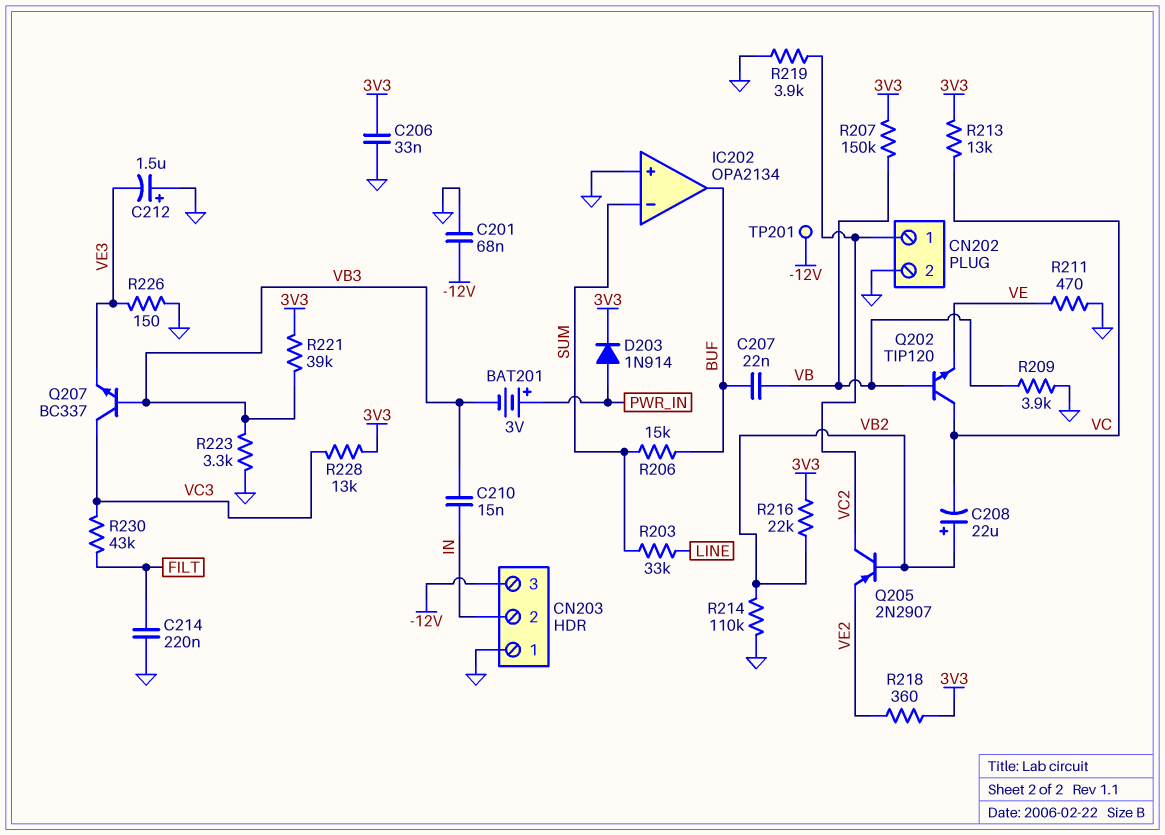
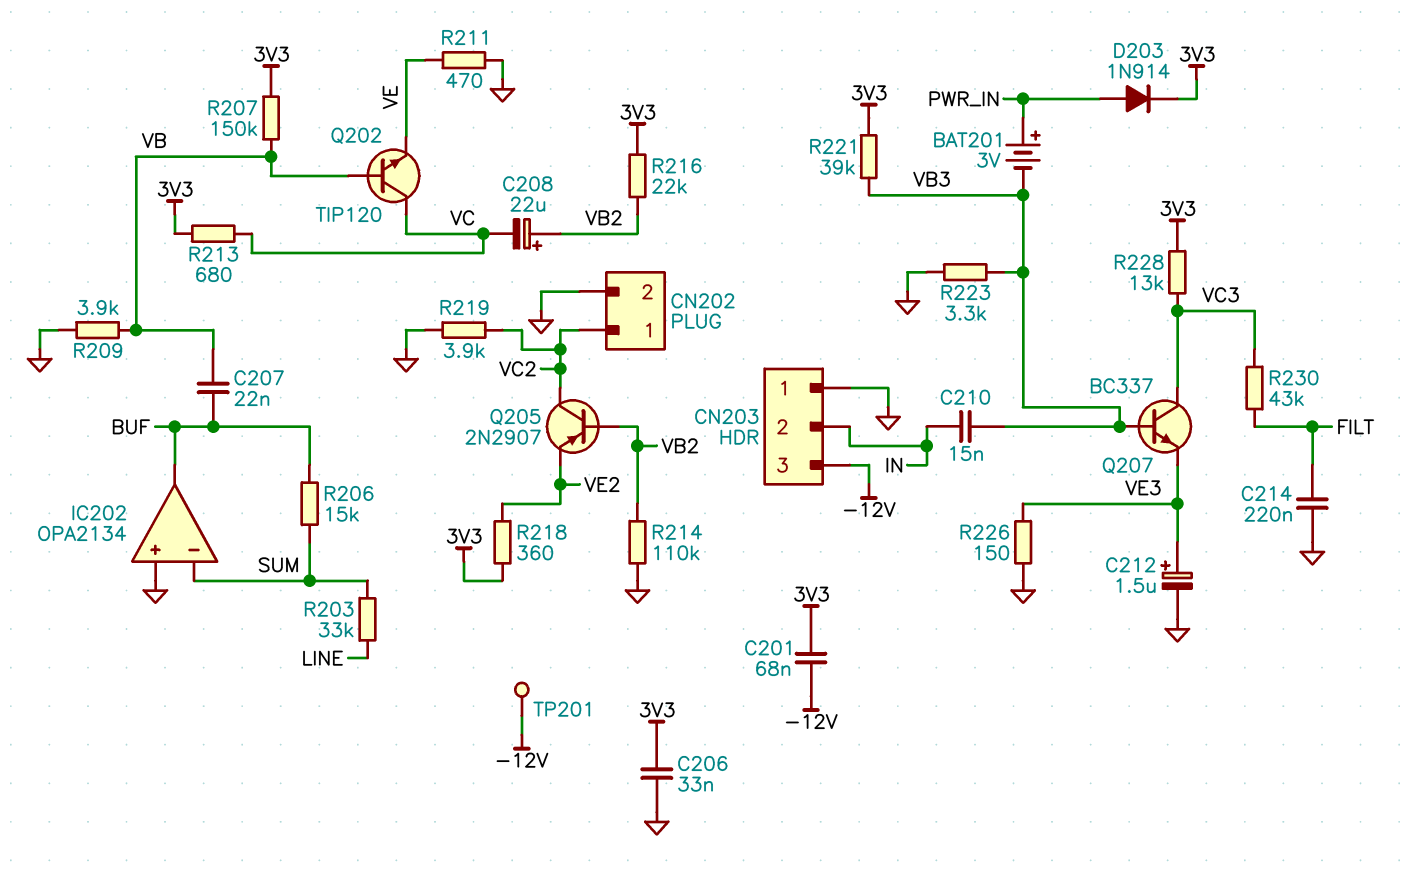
C201: 68nF (-12V, GND) -> 68nF (-12V, 3V3)
C212: 1.5uF (plus GND, minus VE3) -> 1.5uF (plus VE3, minus GND)
R213: 13k (3V3, VC) -> 680 (3V3, VC)

